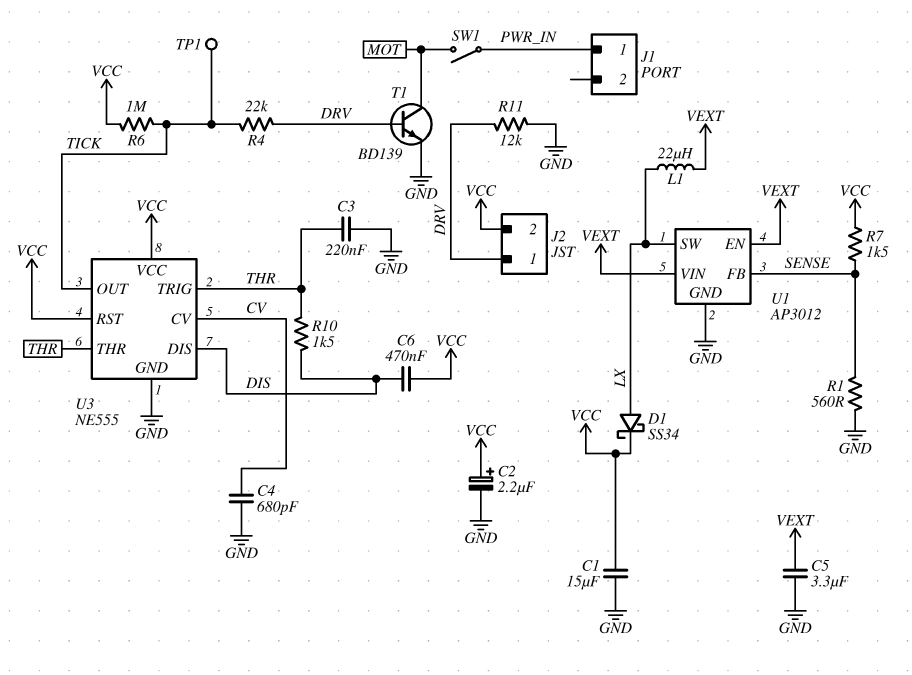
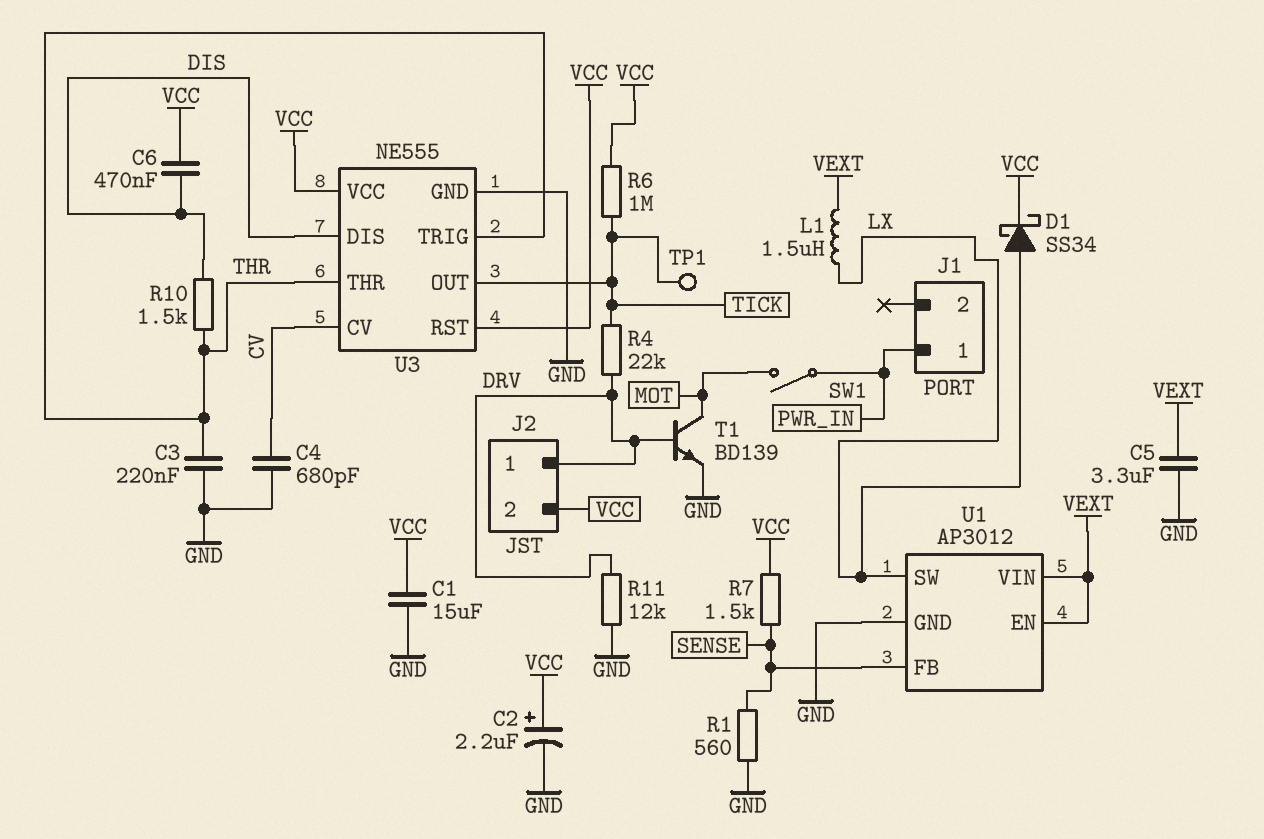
L1: 22uH (LX, VEXT) -> 1.5uH (LX, VEXT)

